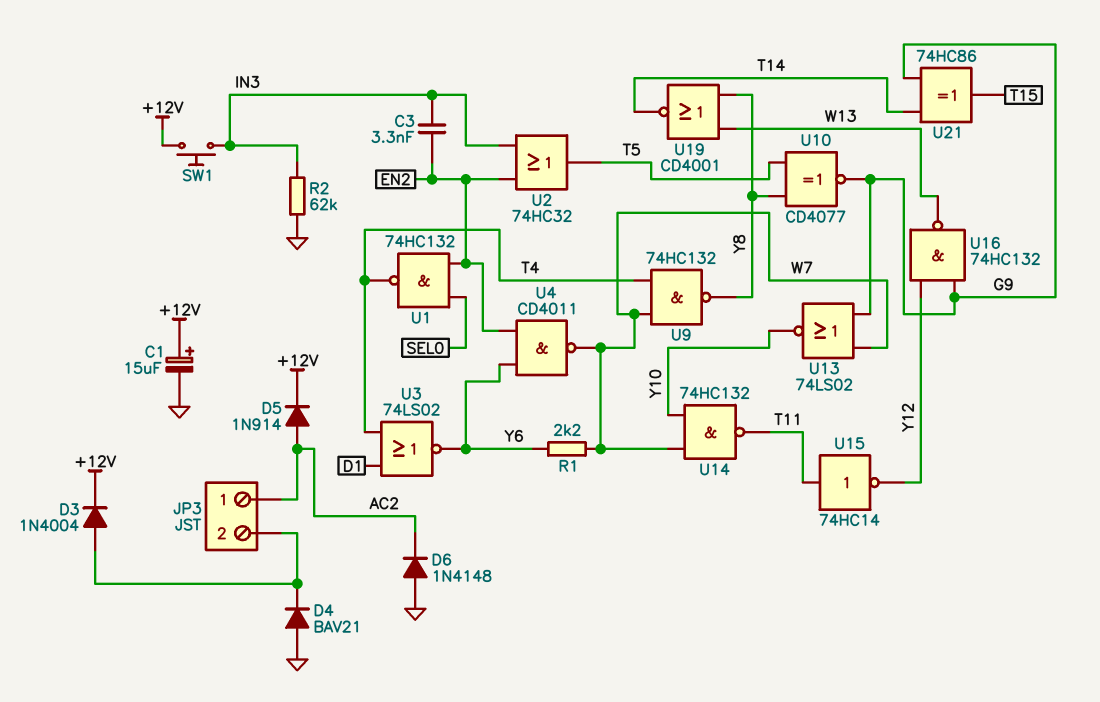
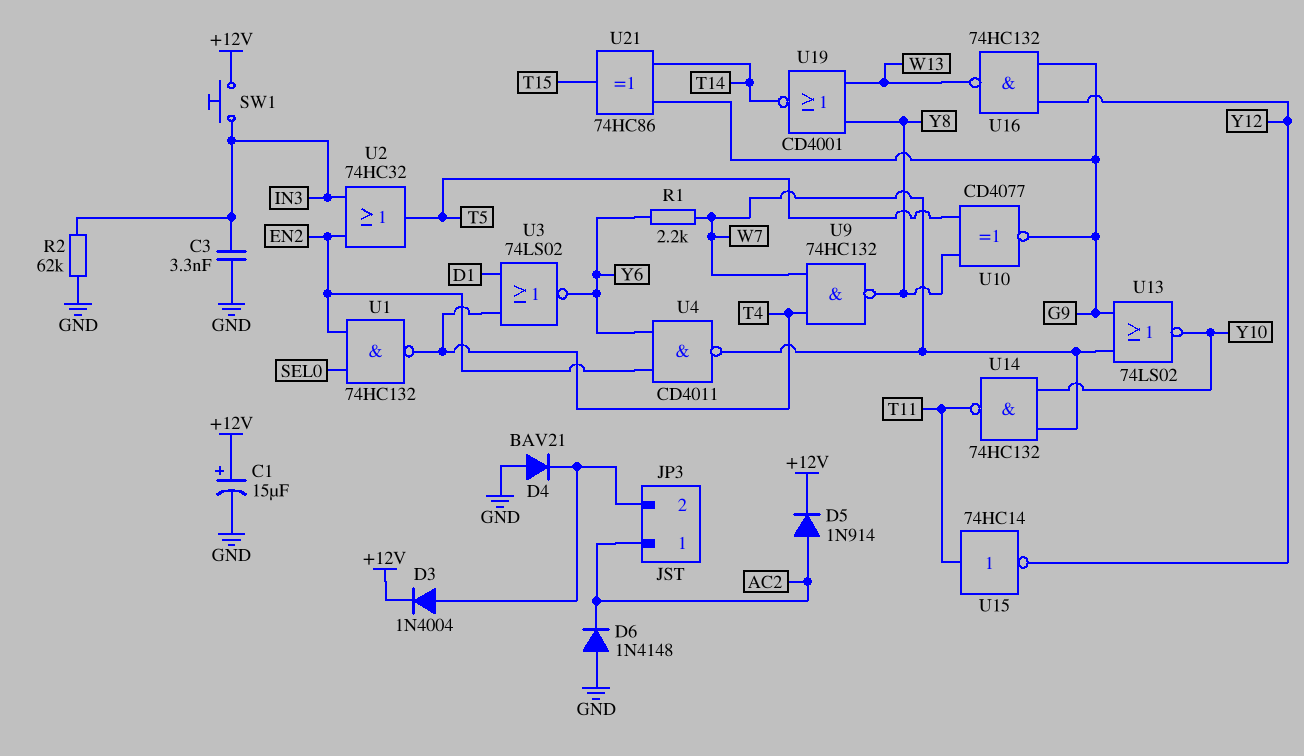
C3: 3.3nF (EN2, IN3) -> 3.3nF (GND, IN3)

